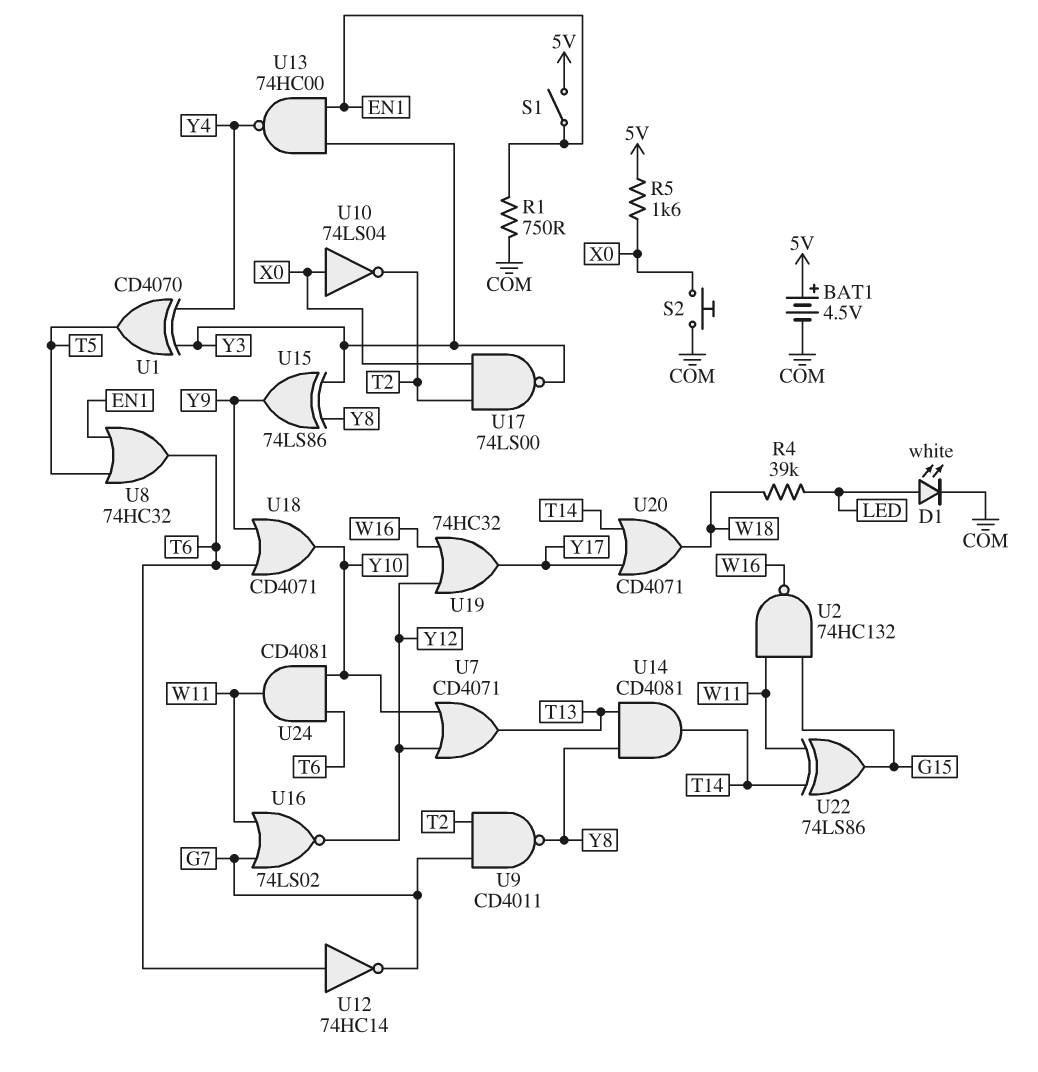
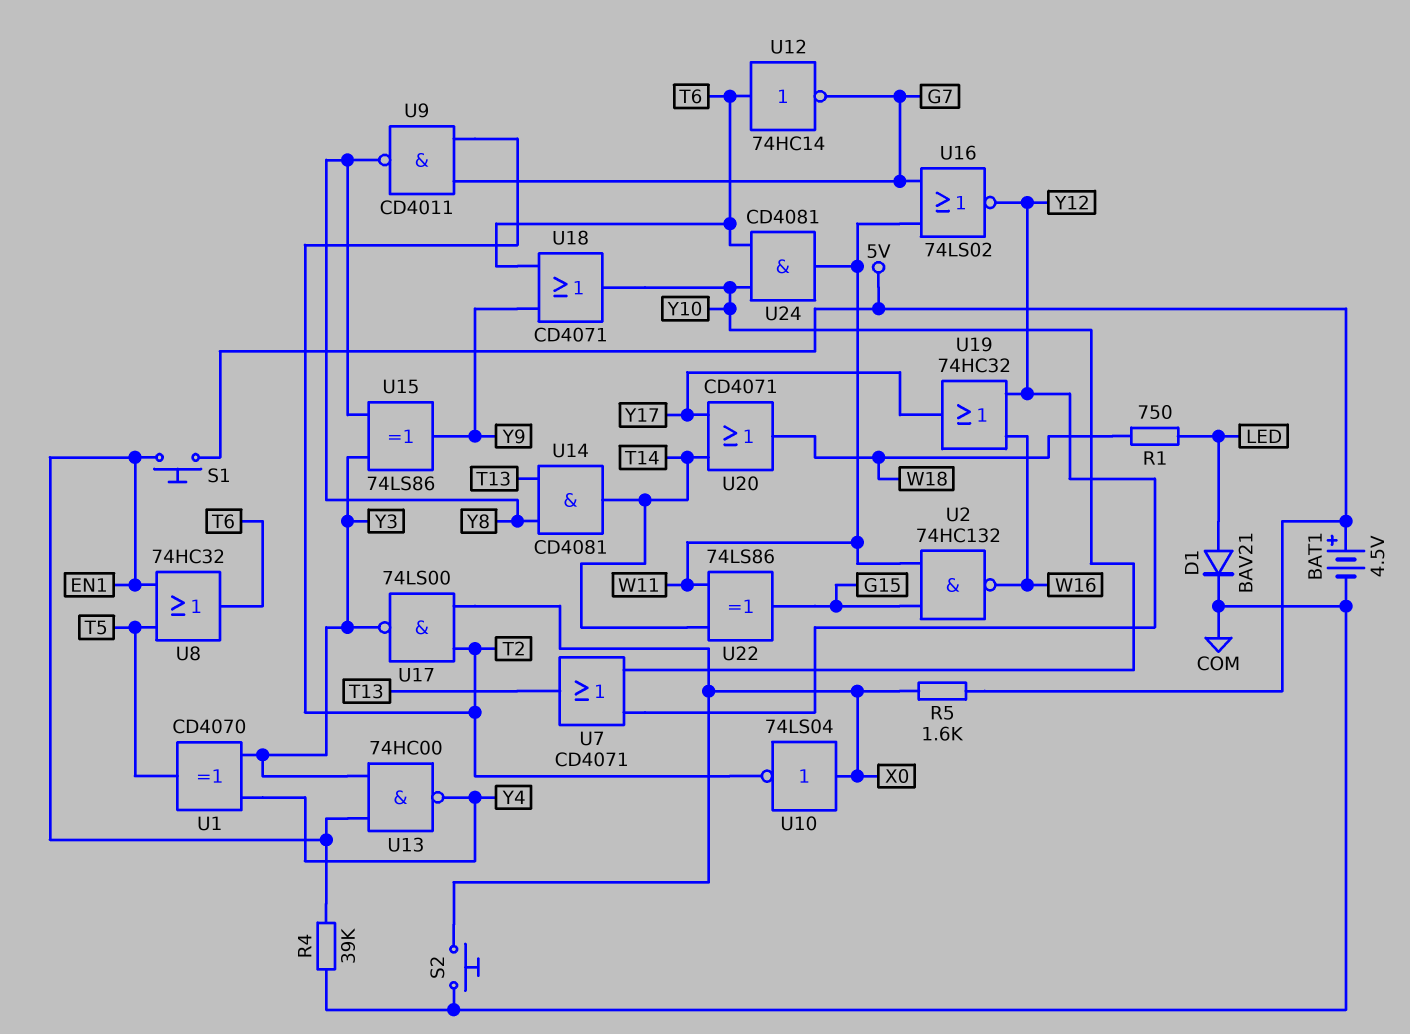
D1: LED white (A LED, K COM) -> diode BAV21 (A LED, K COM)
R1: 750 (COM, EN1) -> 750 (LED, W18)
R4: 39k (LED, W18) -> 39k (COM, EN1)
S1: switch (5V, EN1) -> button (5V, EN1)

